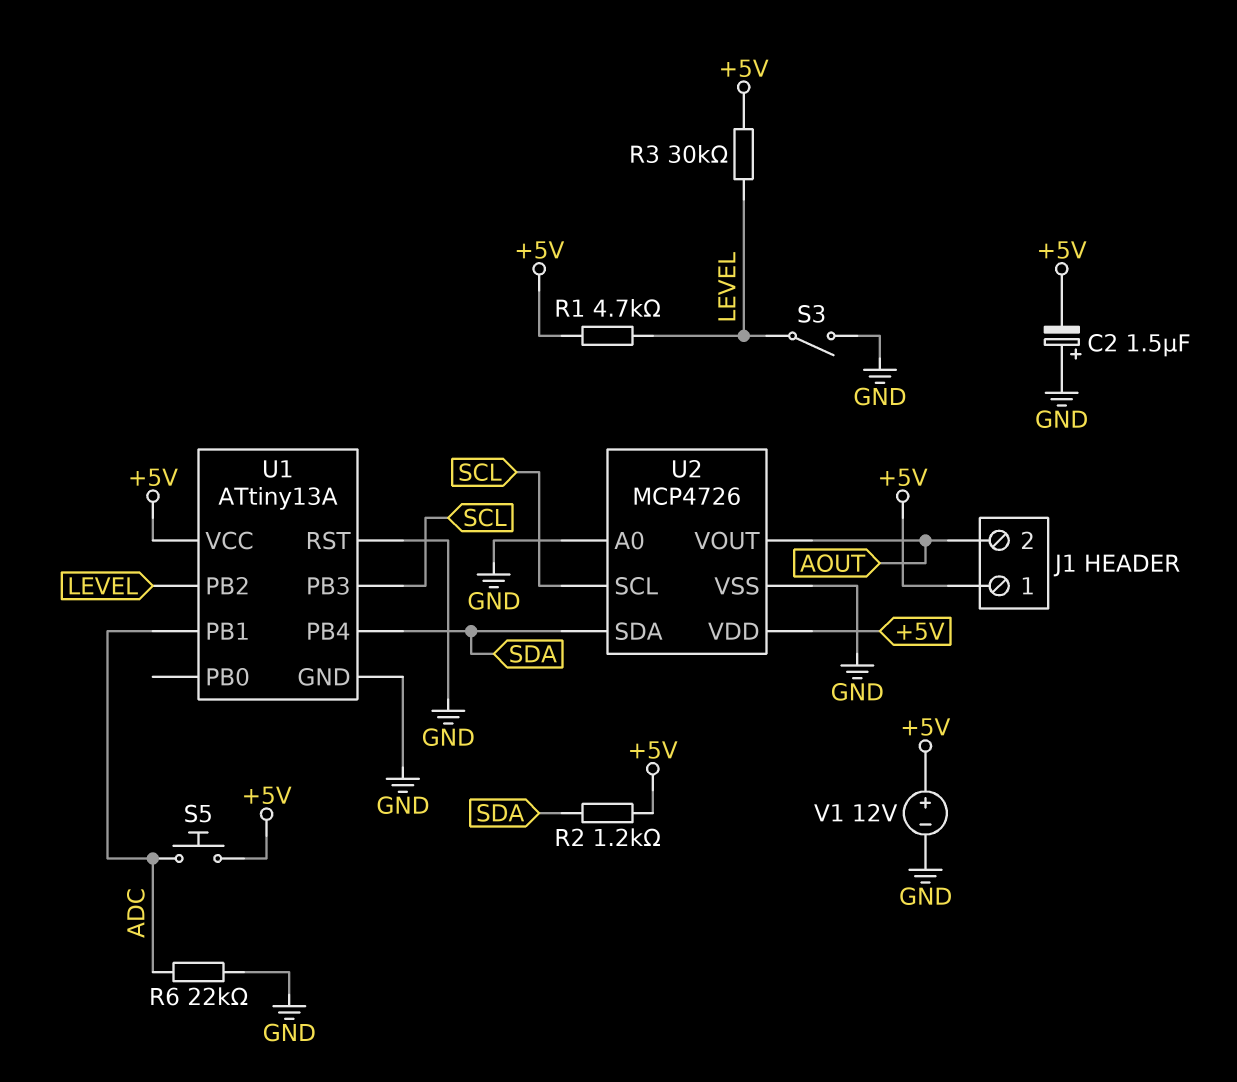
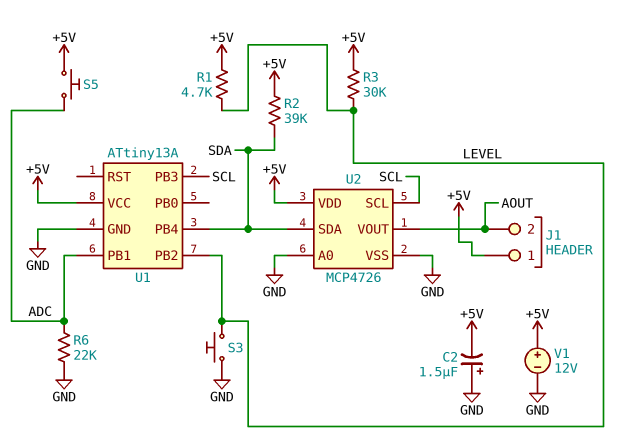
R2: 1.2k (+5V, SDA) -> 39k (+5V, SDA)
S3: switch (GND, LEVEL) -> button (GND, LEVEL)
U1 pin RST: GND -> none

